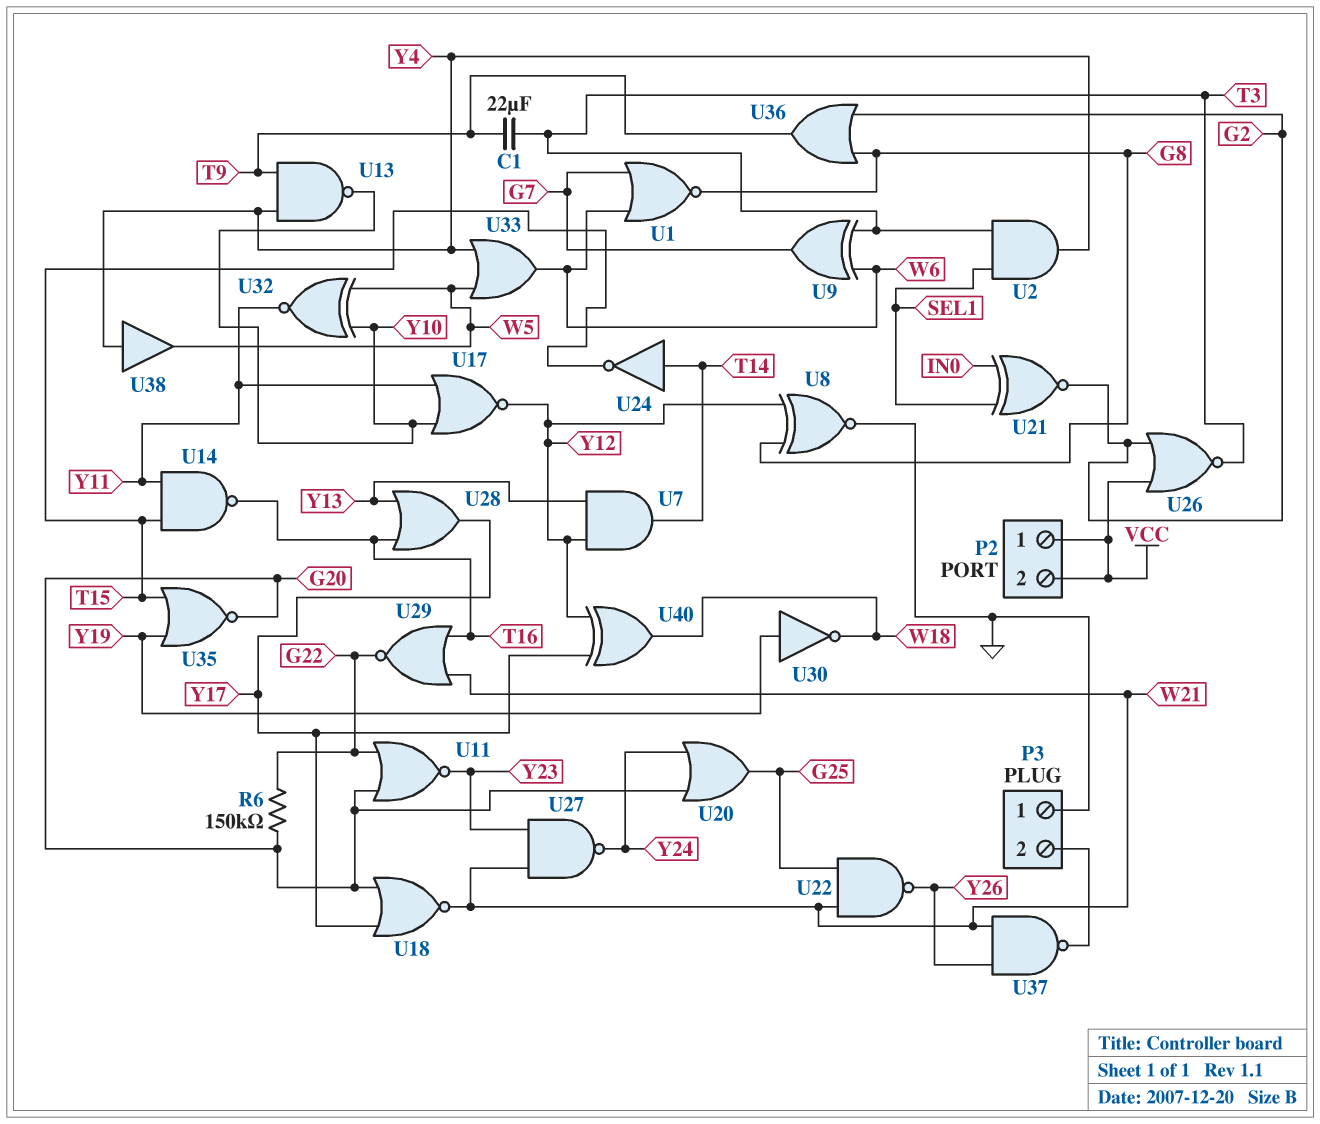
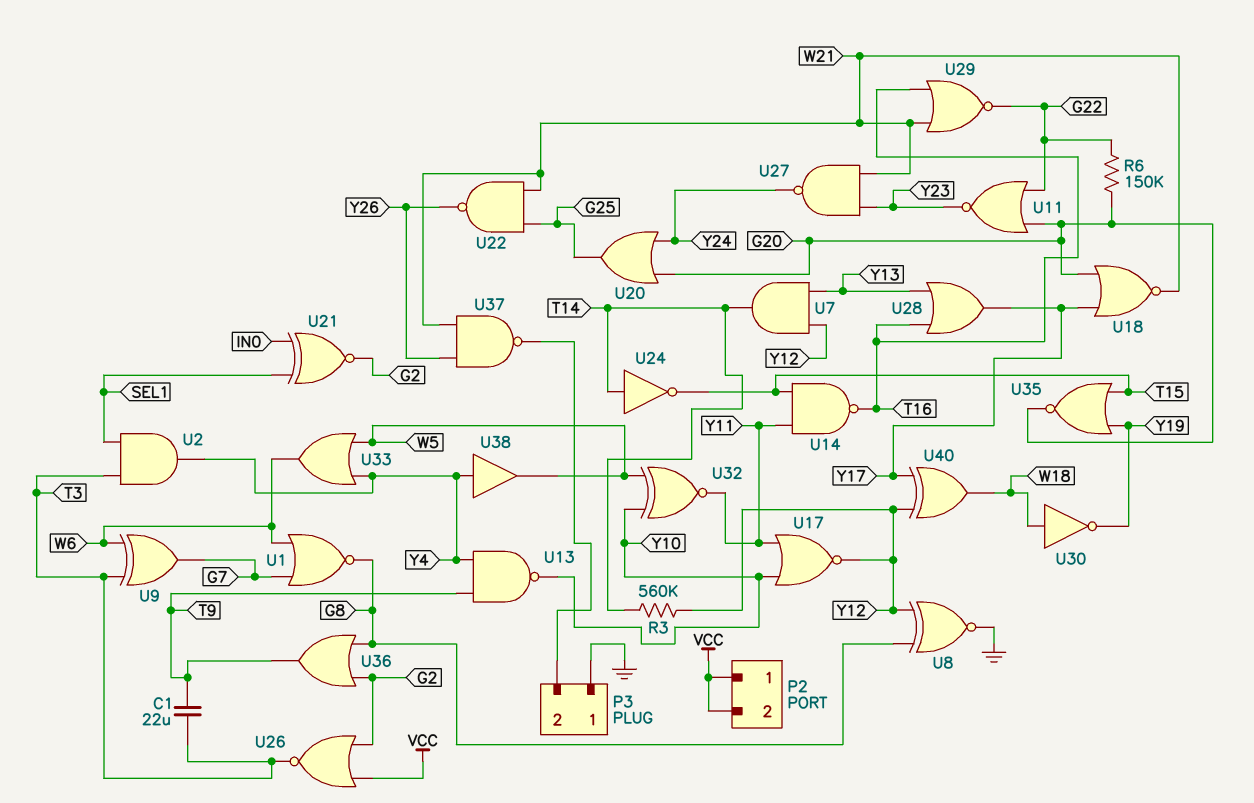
R3: none -> 560k (T14, Y12)
U30: NOT (in Y19, out W18) -> NOT (in W18, out Y19)

